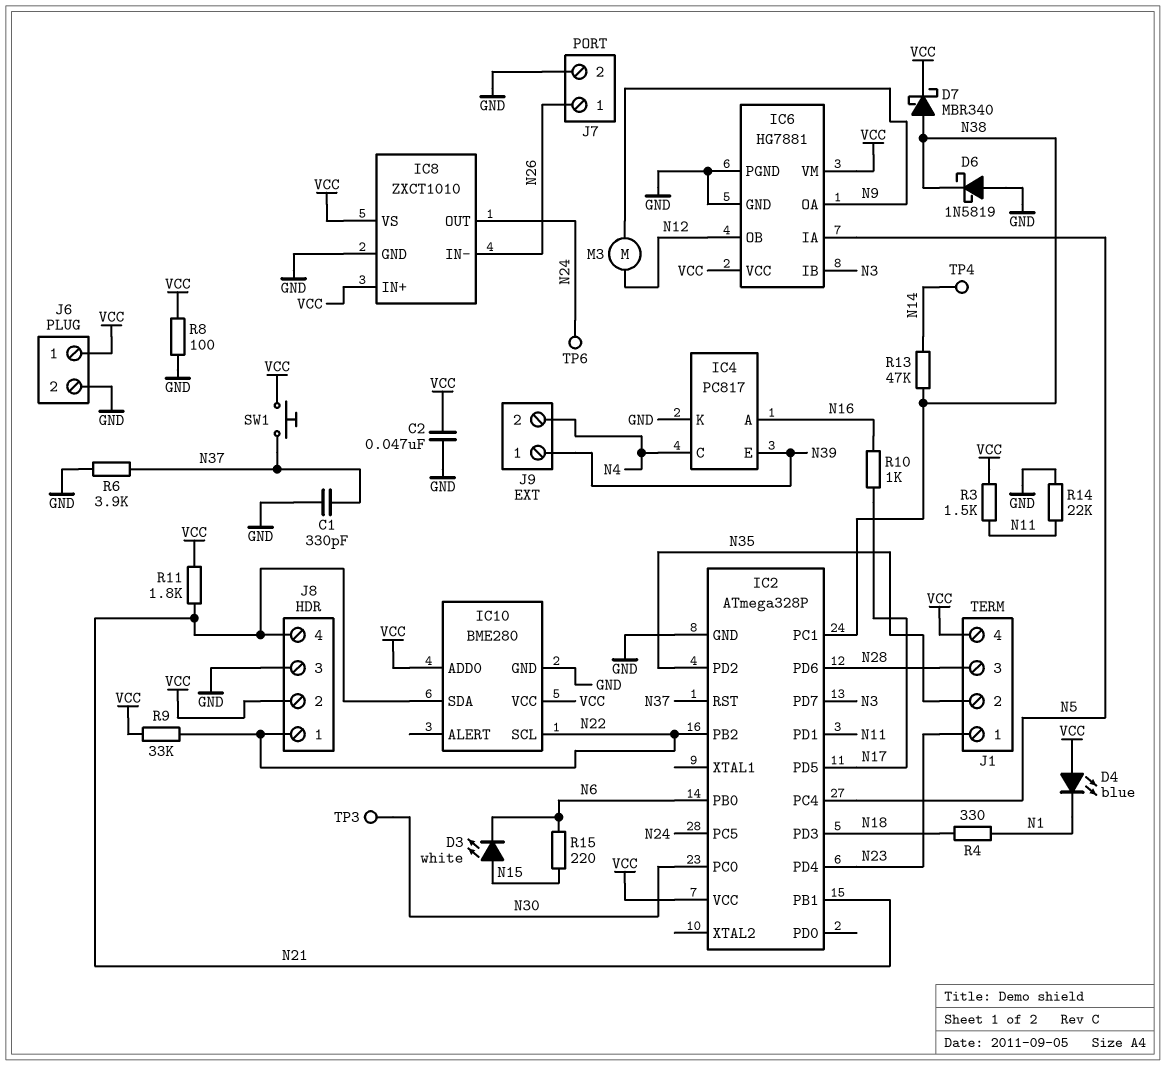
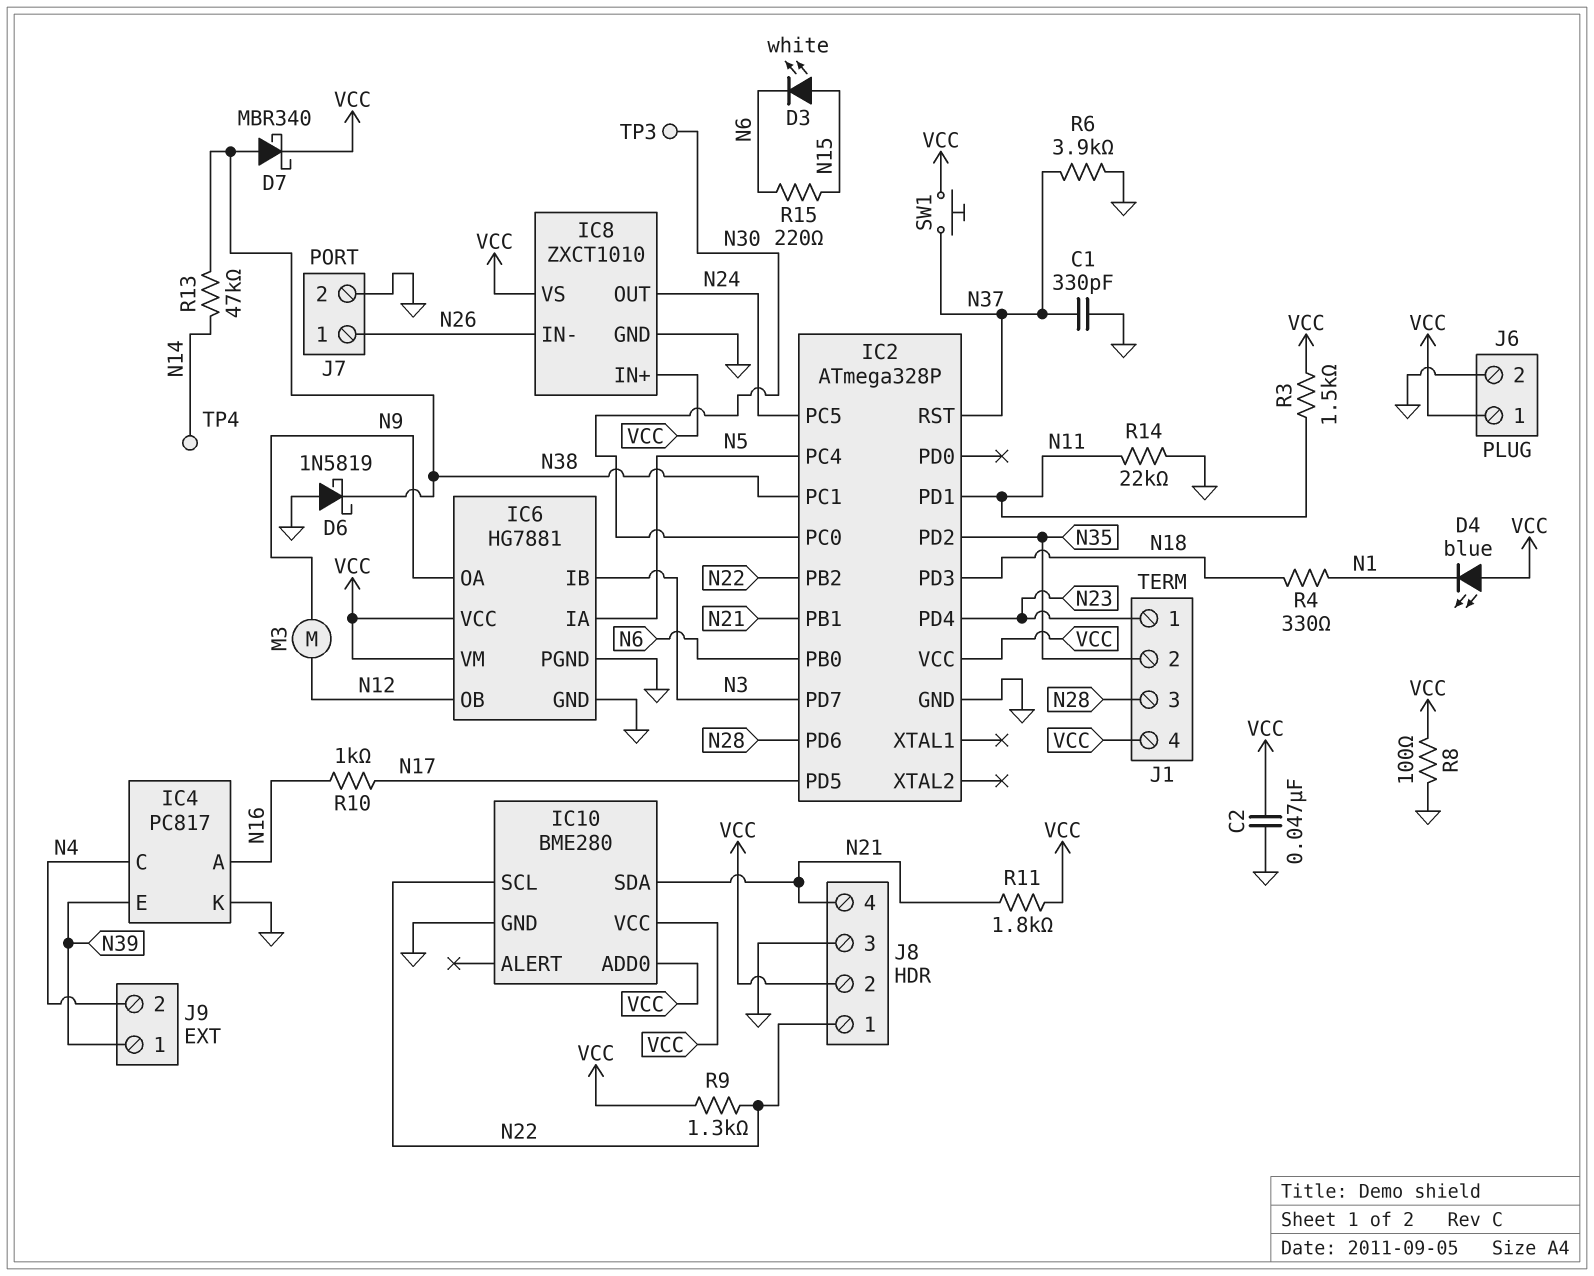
R9: 33k (N22, VCC) -> 1.3k (N22, VCC)
TP6: test point (N24) -> none

